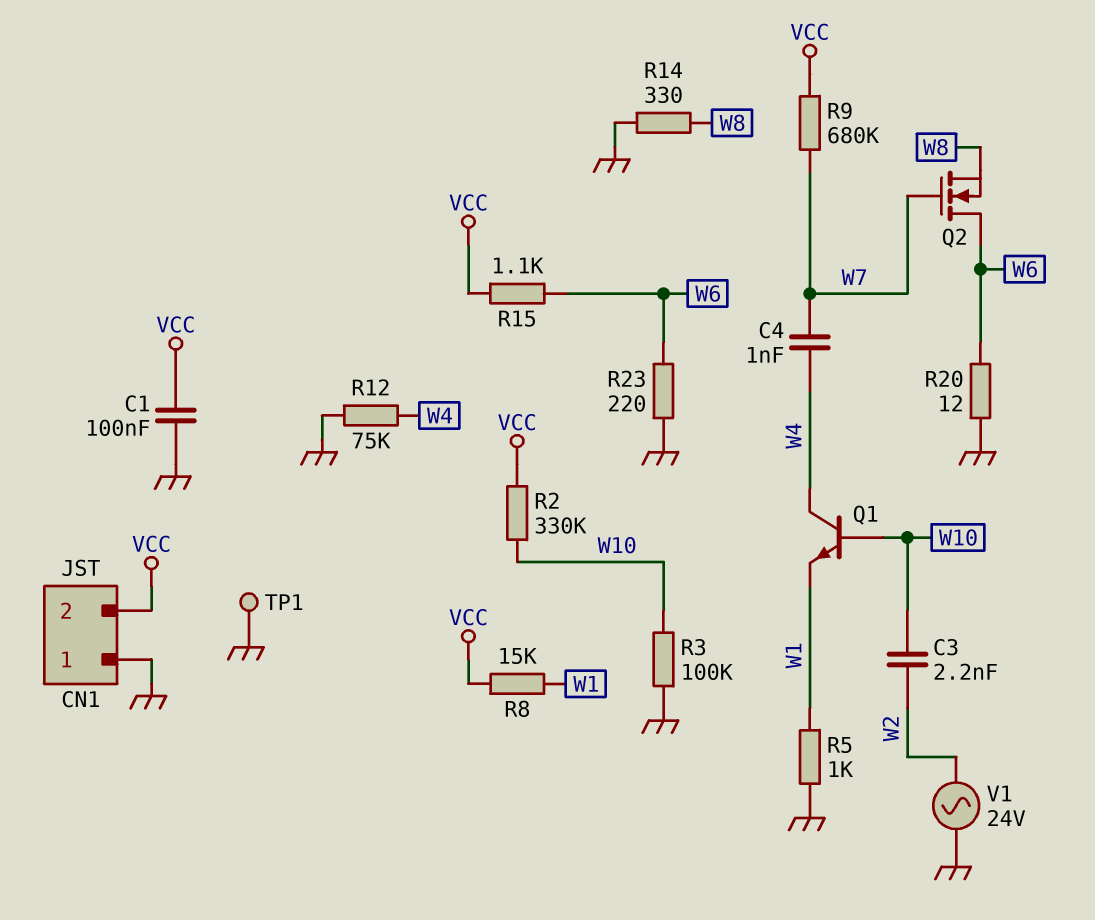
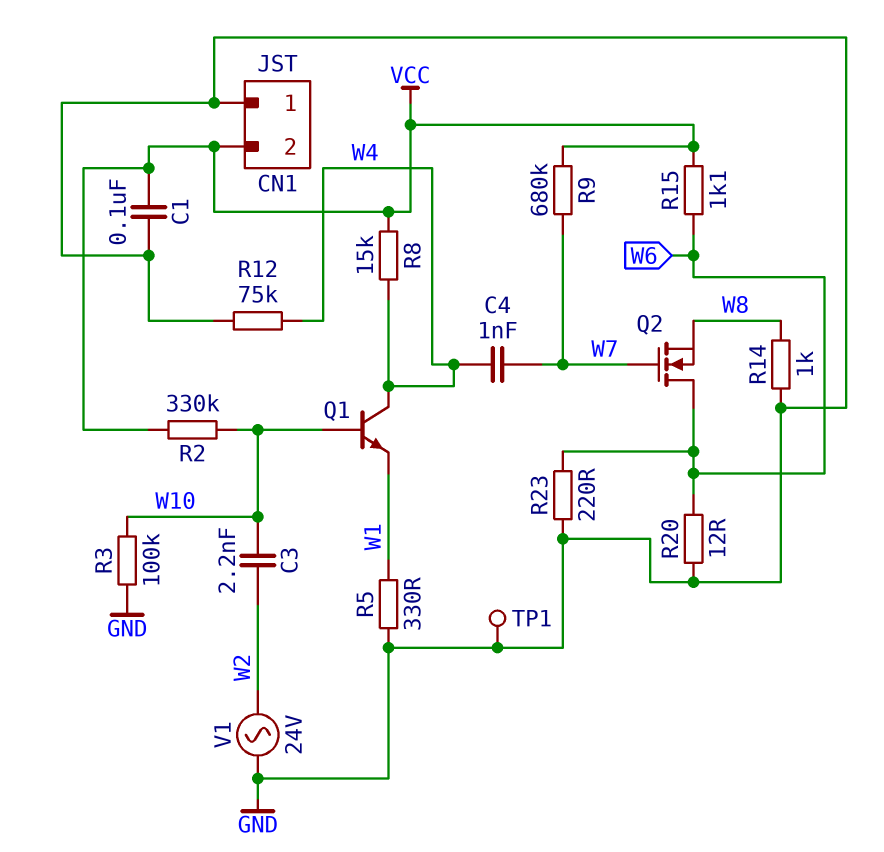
R5: 1k (GND, W1) -> 330 (GND, W1)
R8: 15k (VCC, W1) -> 15k (VCC, W4)
R14: 330 (GND, W8) -> 1k (GND, W8)

